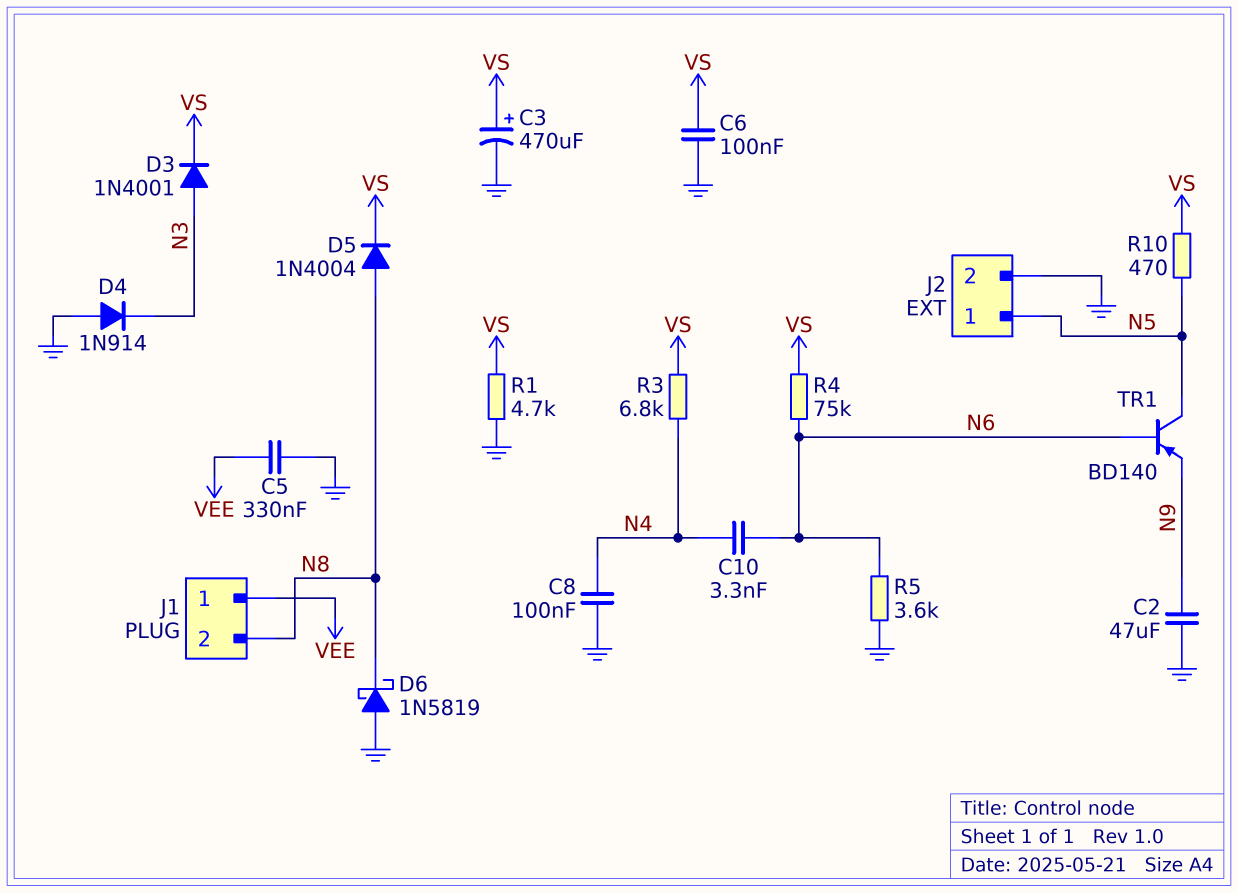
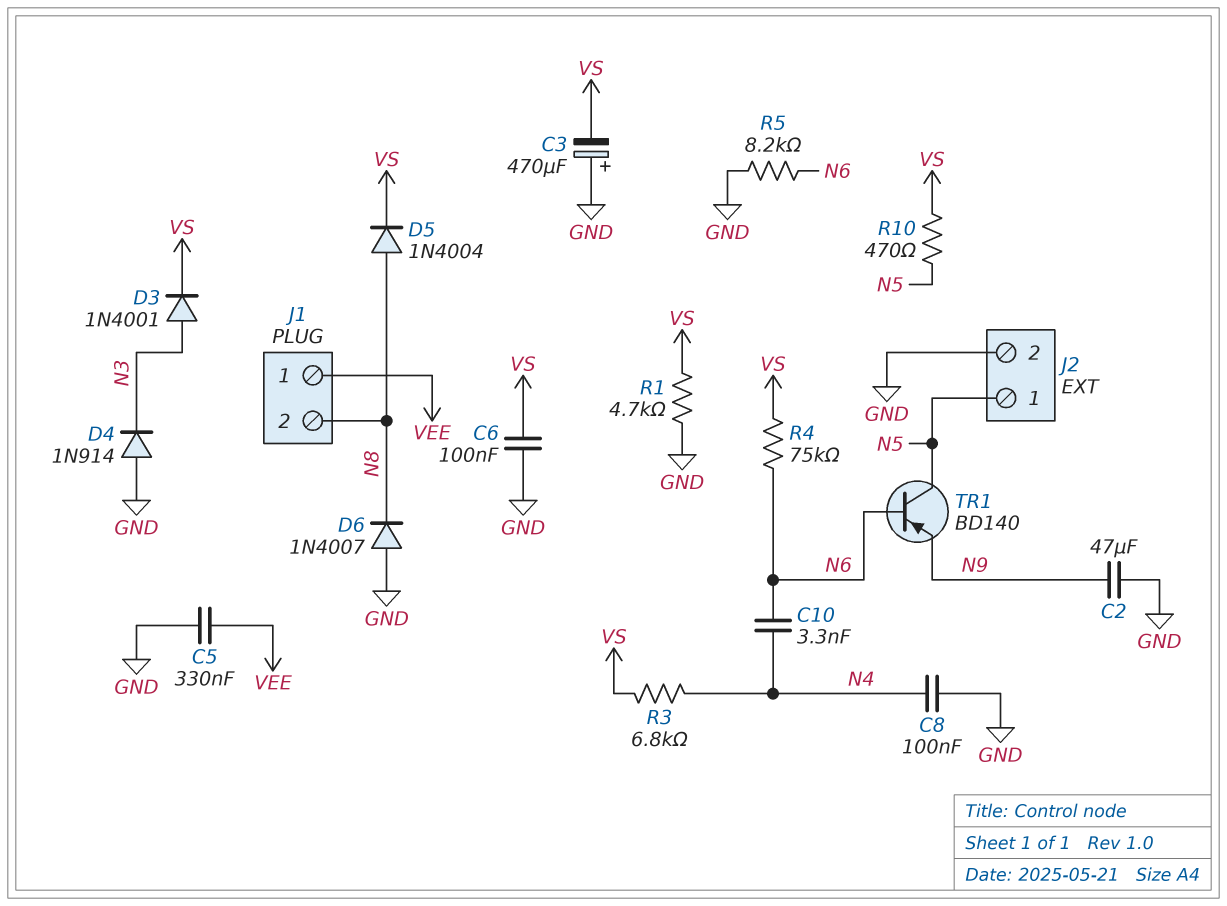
C3: 470uF (plus VS, minus GND) -> 470uF (plus GND, minus VS)
D6: schottky 1N5819 (A GND, K N8) -> diode 1N4007 (A GND, K N8)
R5: 3.6k (GND, N6) -> 8.2k (GND, N6)

